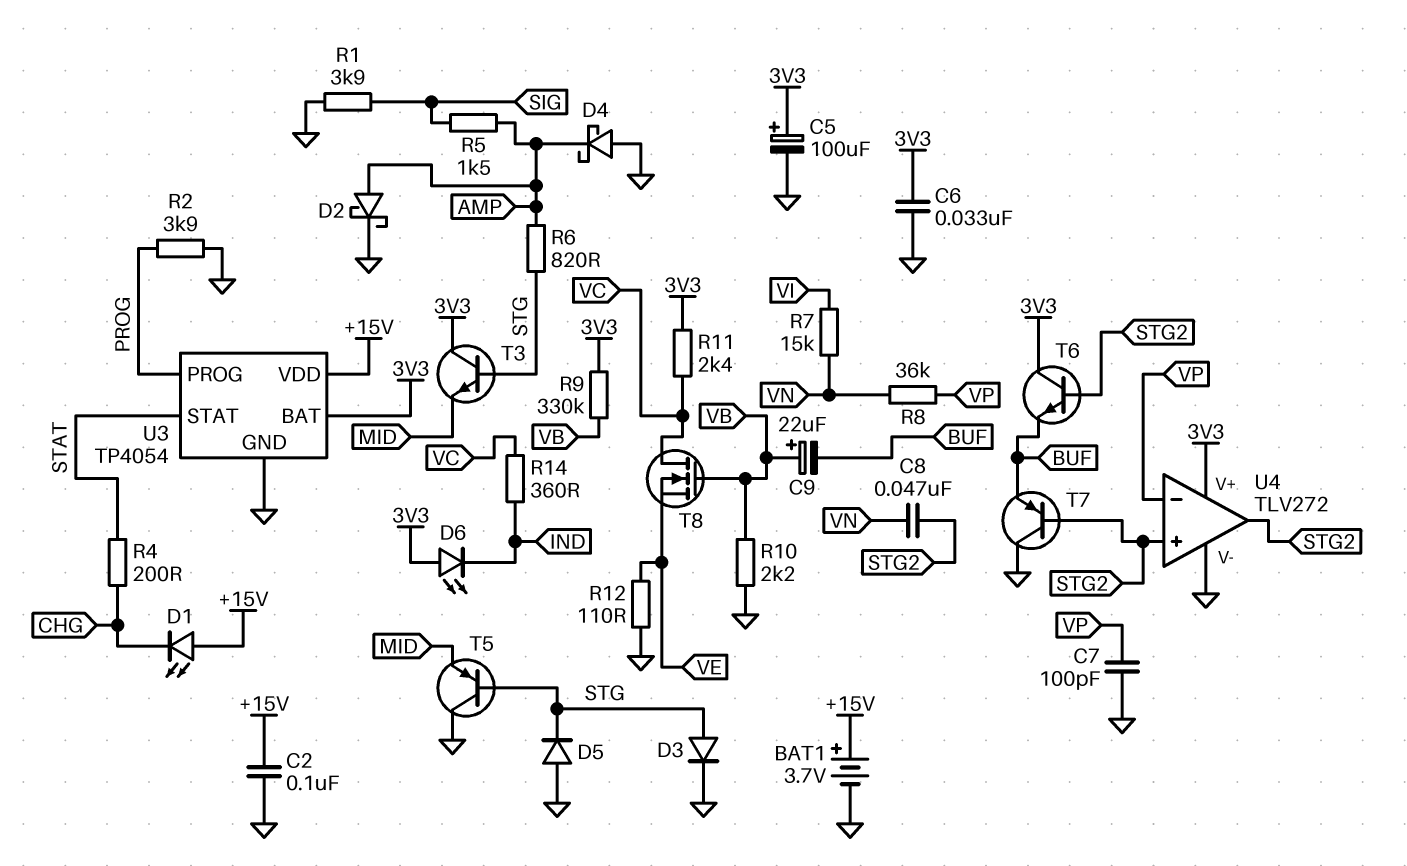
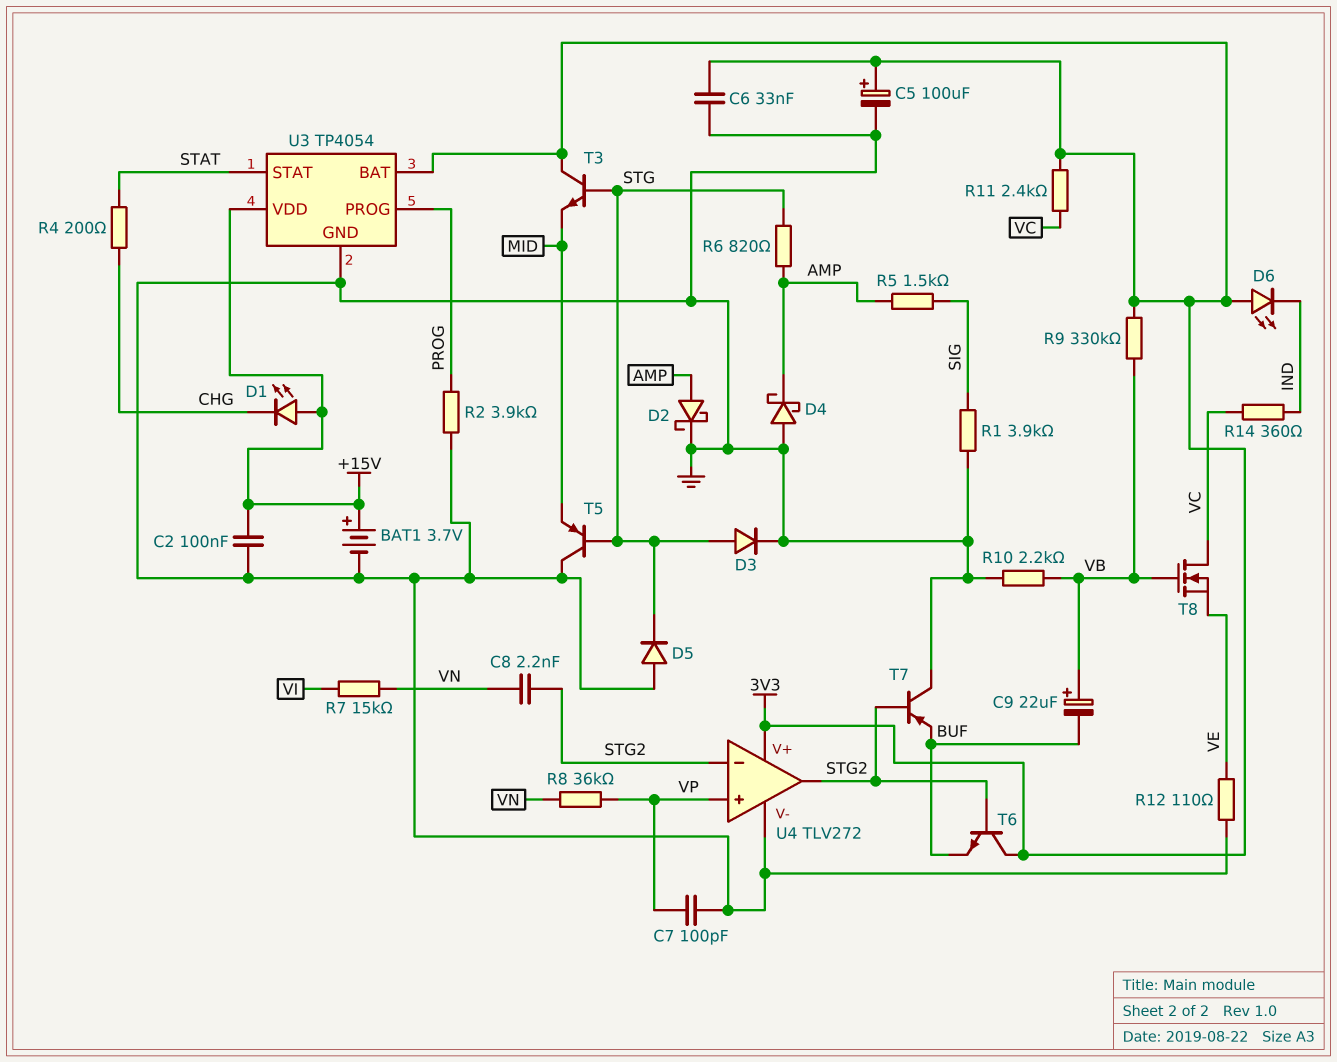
C8: 47nF (STG2, VN) -> 2.2nF (STG2, VN)
U4 pin in+: STG2 -> VP
U4 pin in-: VP -> STG2

